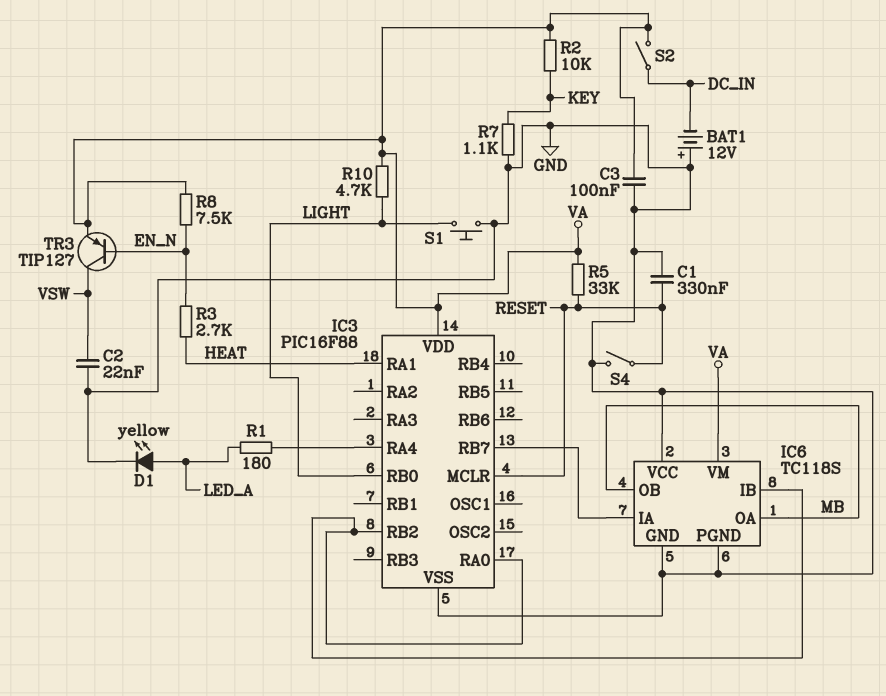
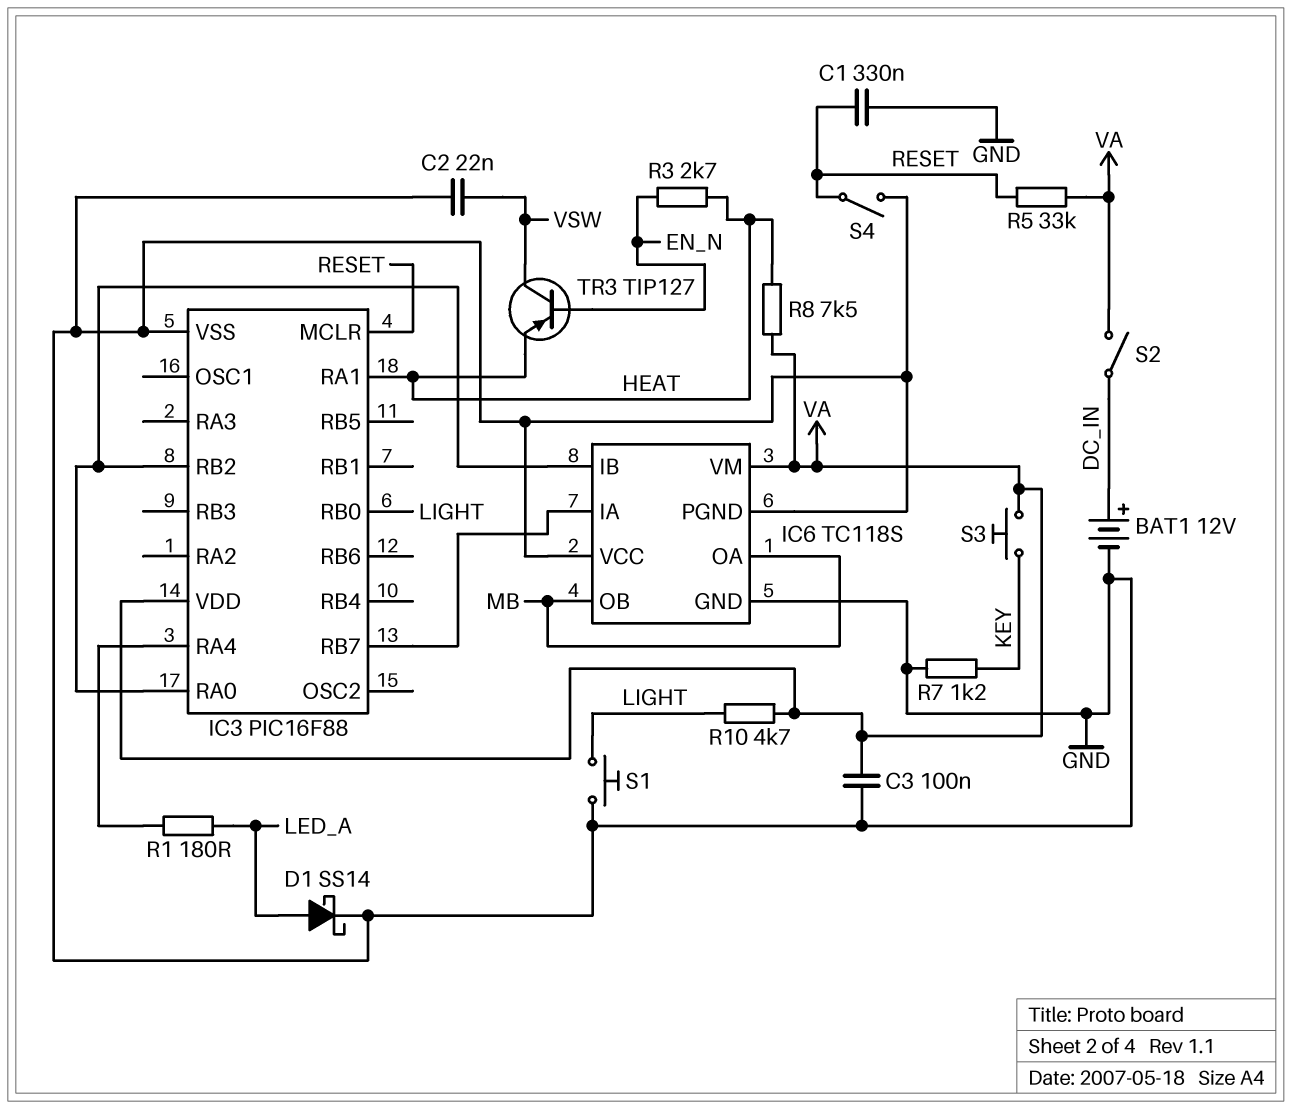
BAT1: 12V (plus GND, minus DC_IN) -> 12V (plus DC_IN, minus GND)
D1: LED yellow (A LED_A, K GND) -> schottky SS14 (A LED_A, K GND)
R2: 10k (KEY, VA) -> none
R7: 1.1k (GND, KEY) -> 1.2k (GND, KEY)
R8: 7.5k (EN_N, VA) -> 7.5k (HEAT, VA)
S3: none -> button (KEY, VA)
TR3: PNP TIP127 (B EN_N, C VSW, E VA) -> PNP TIP127 (B EN_N, C VSW, E HEAT)

